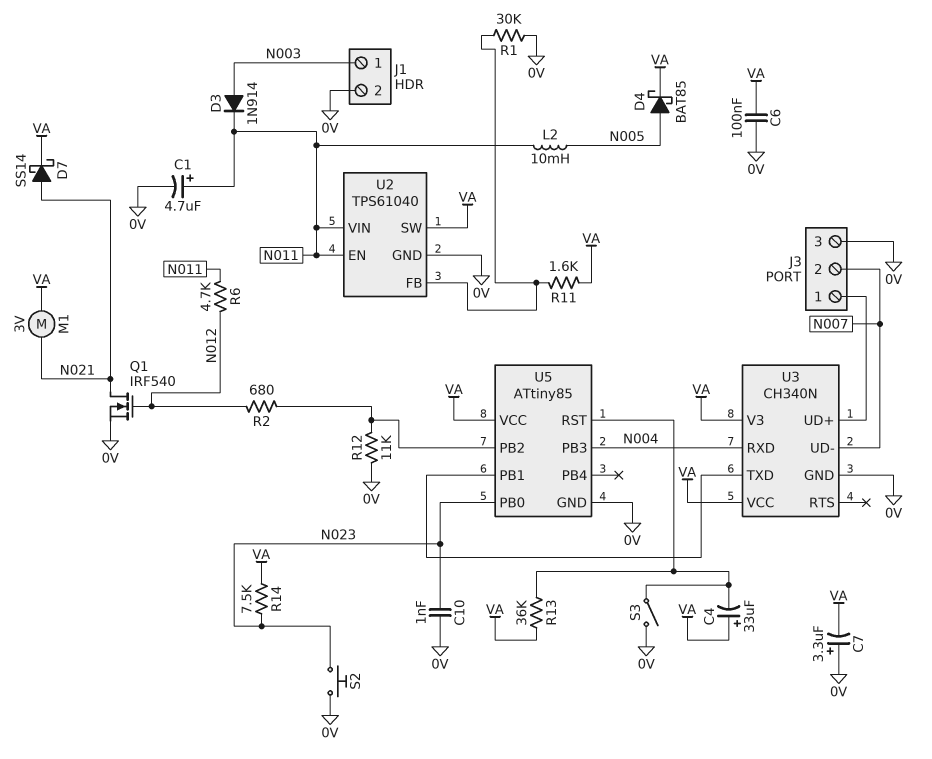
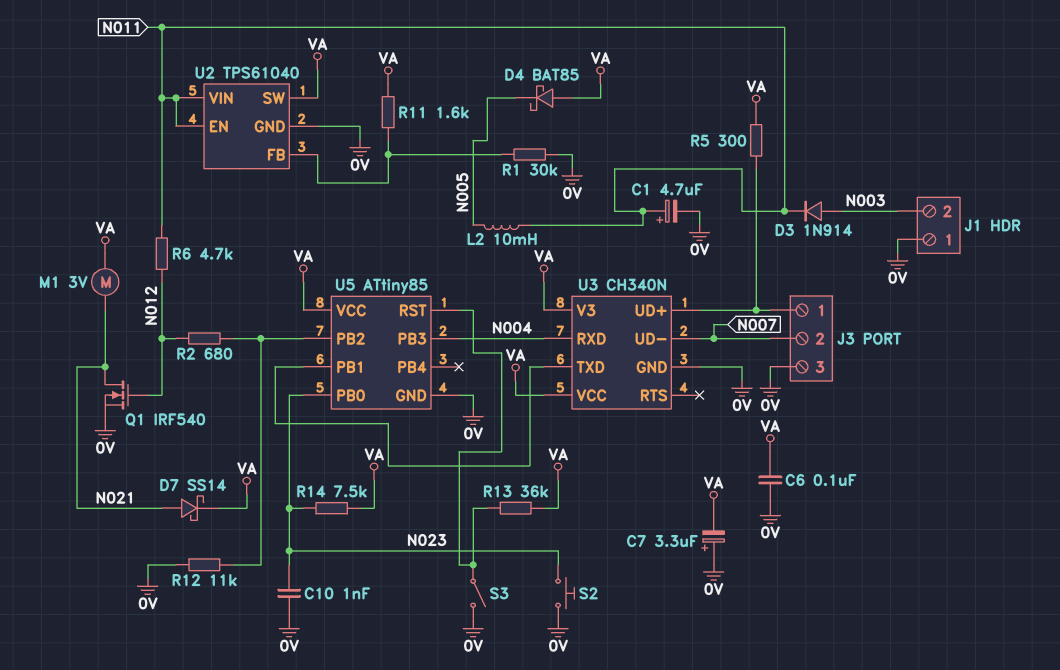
C4: 33uF (plus VA, minus U5/RST) -> none
D4: schottky BAT85 (A N005, K VA) -> schottky BAT85 (A VA, K N005)
J1 pin 1: N003 -> 0V
J1 pin 2: 0V -> N003
R5: none -> 300 (J3/1, VA)

